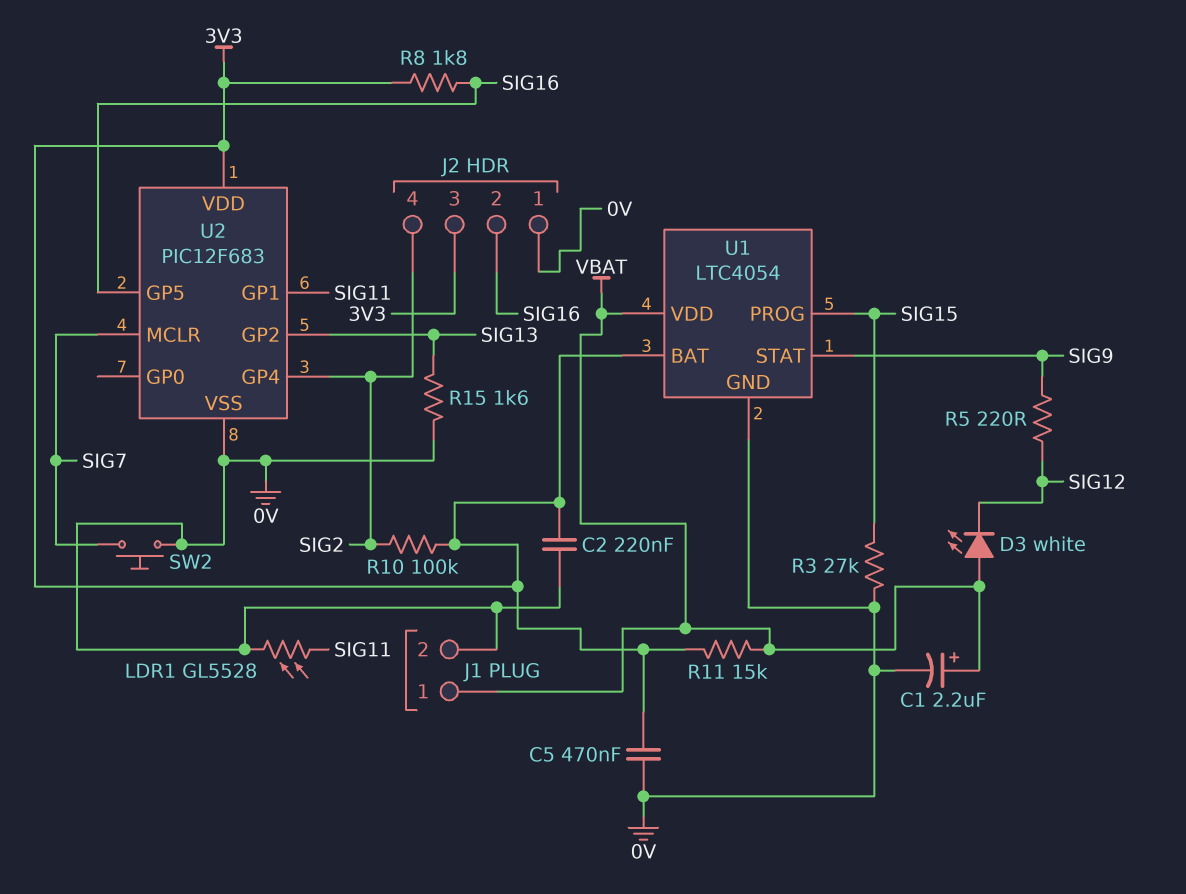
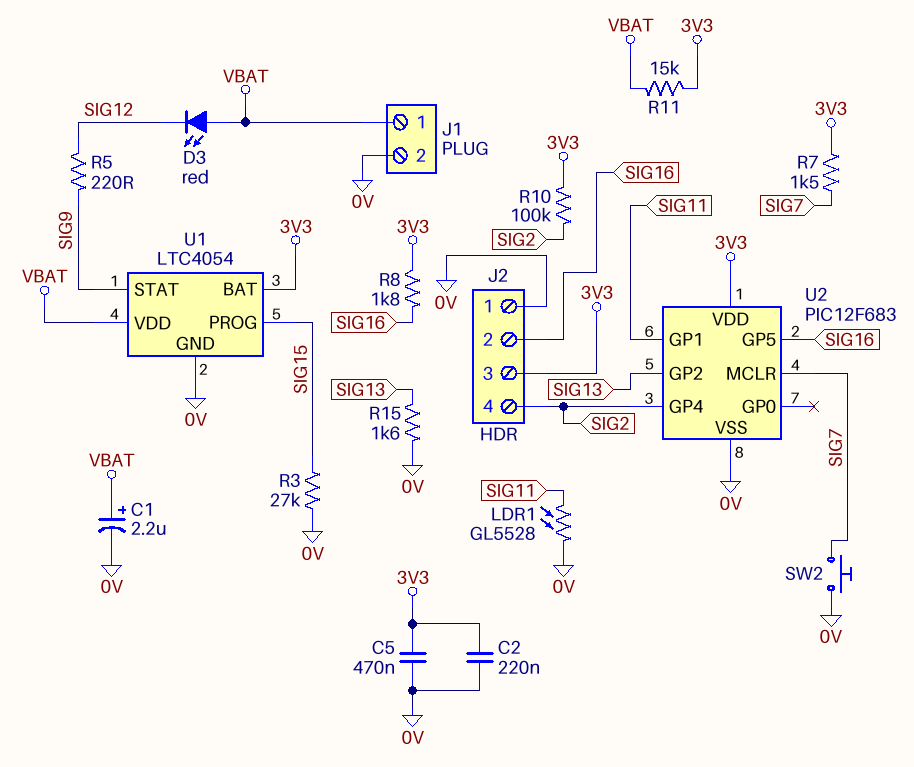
D3: LED white (A VBAT, K SIG12) -> LED red (A VBAT, K SIG12)
R7: none -> 1.5k (3V3, SIG7)

